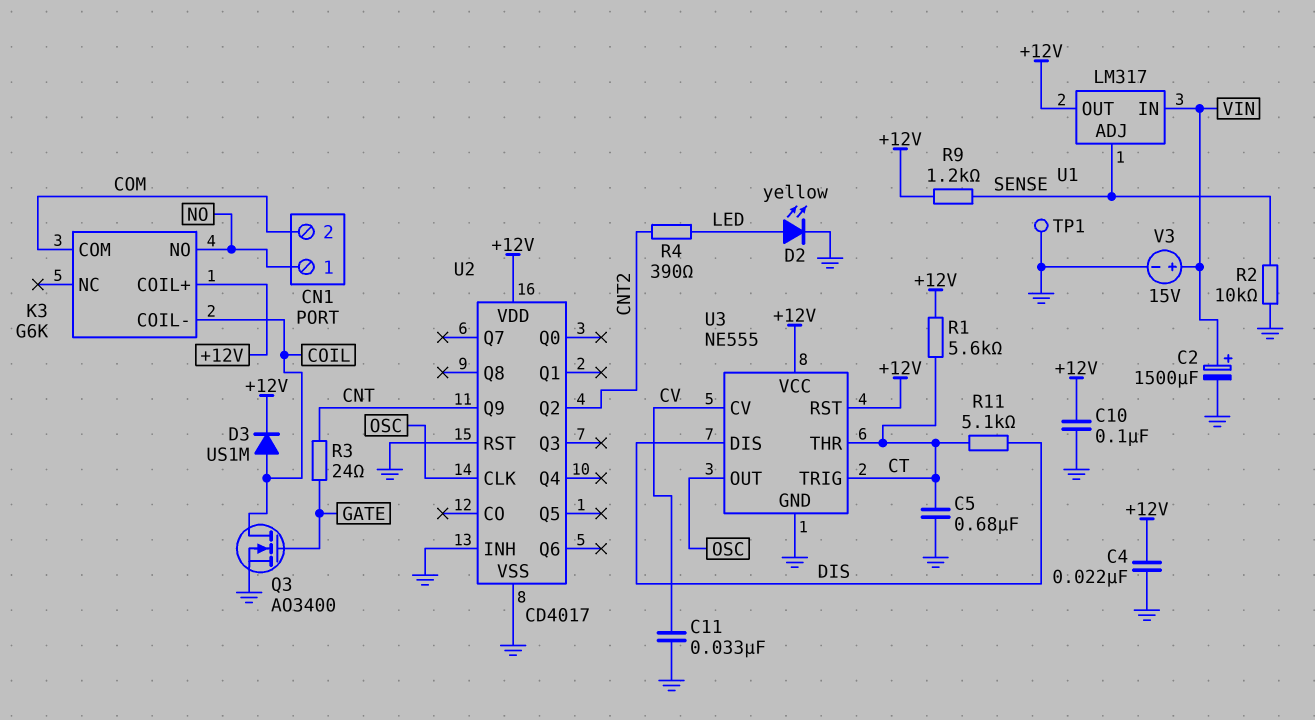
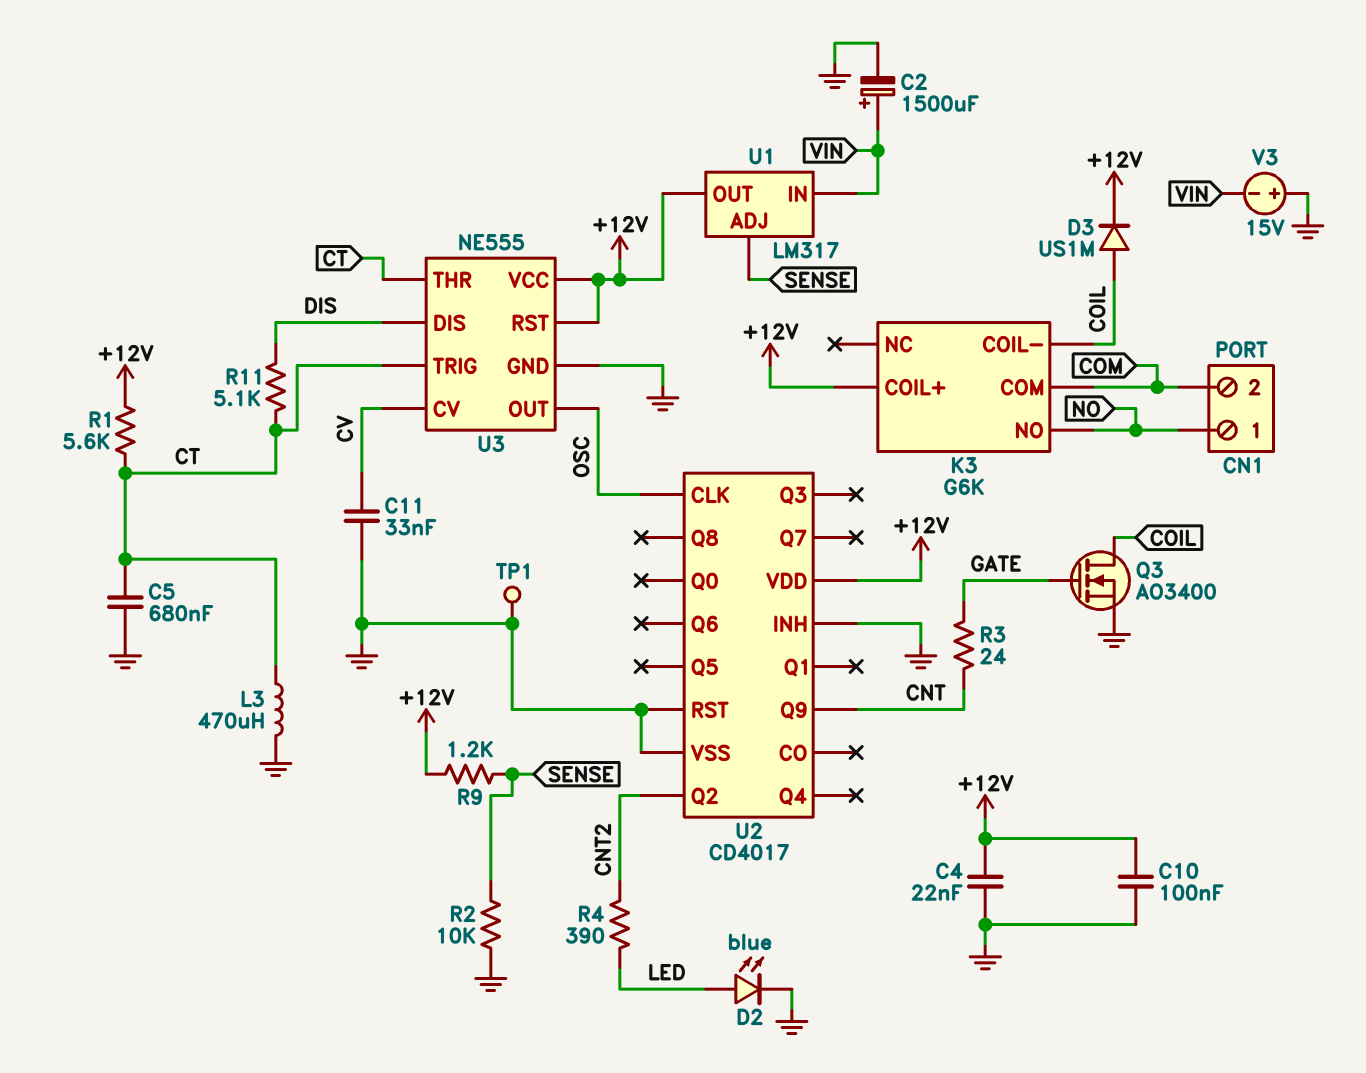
D2: LED yellow (A LED, K GND) -> LED blue (A LED, K GND)
L3: none -> 470uH (CT, GND)
V3: 15V (plus VIN, minus GND) -> 15V (plus GND, minus VIN)

